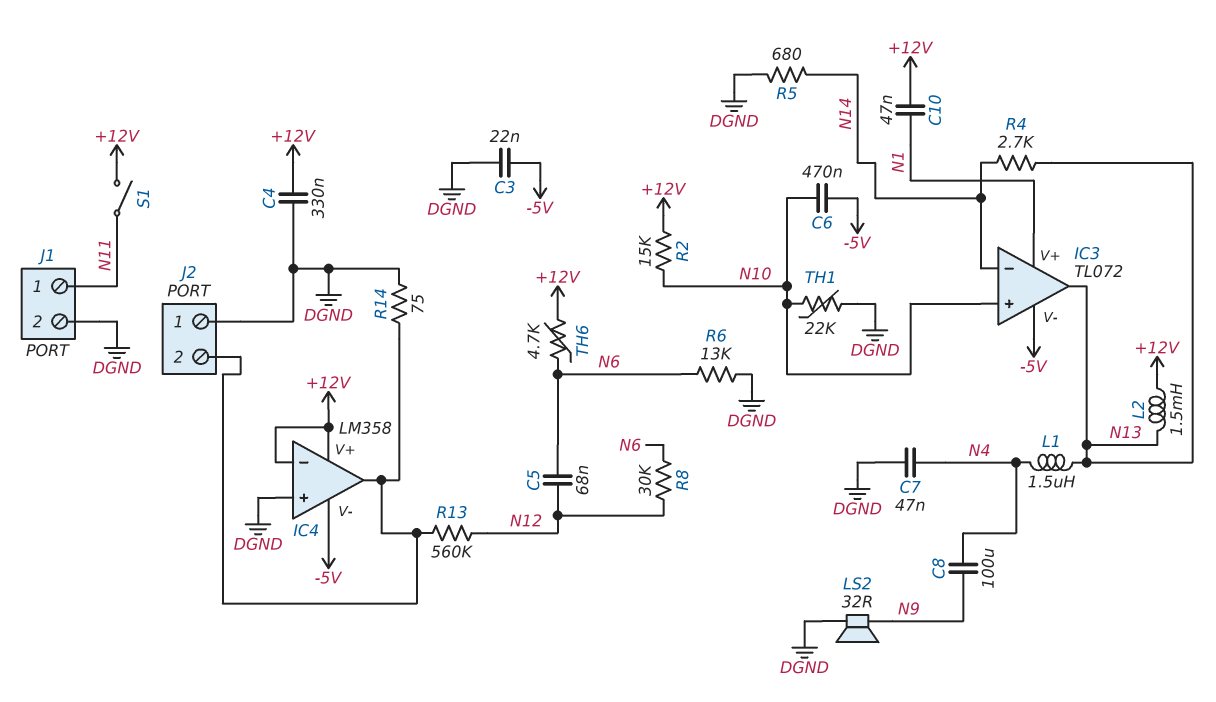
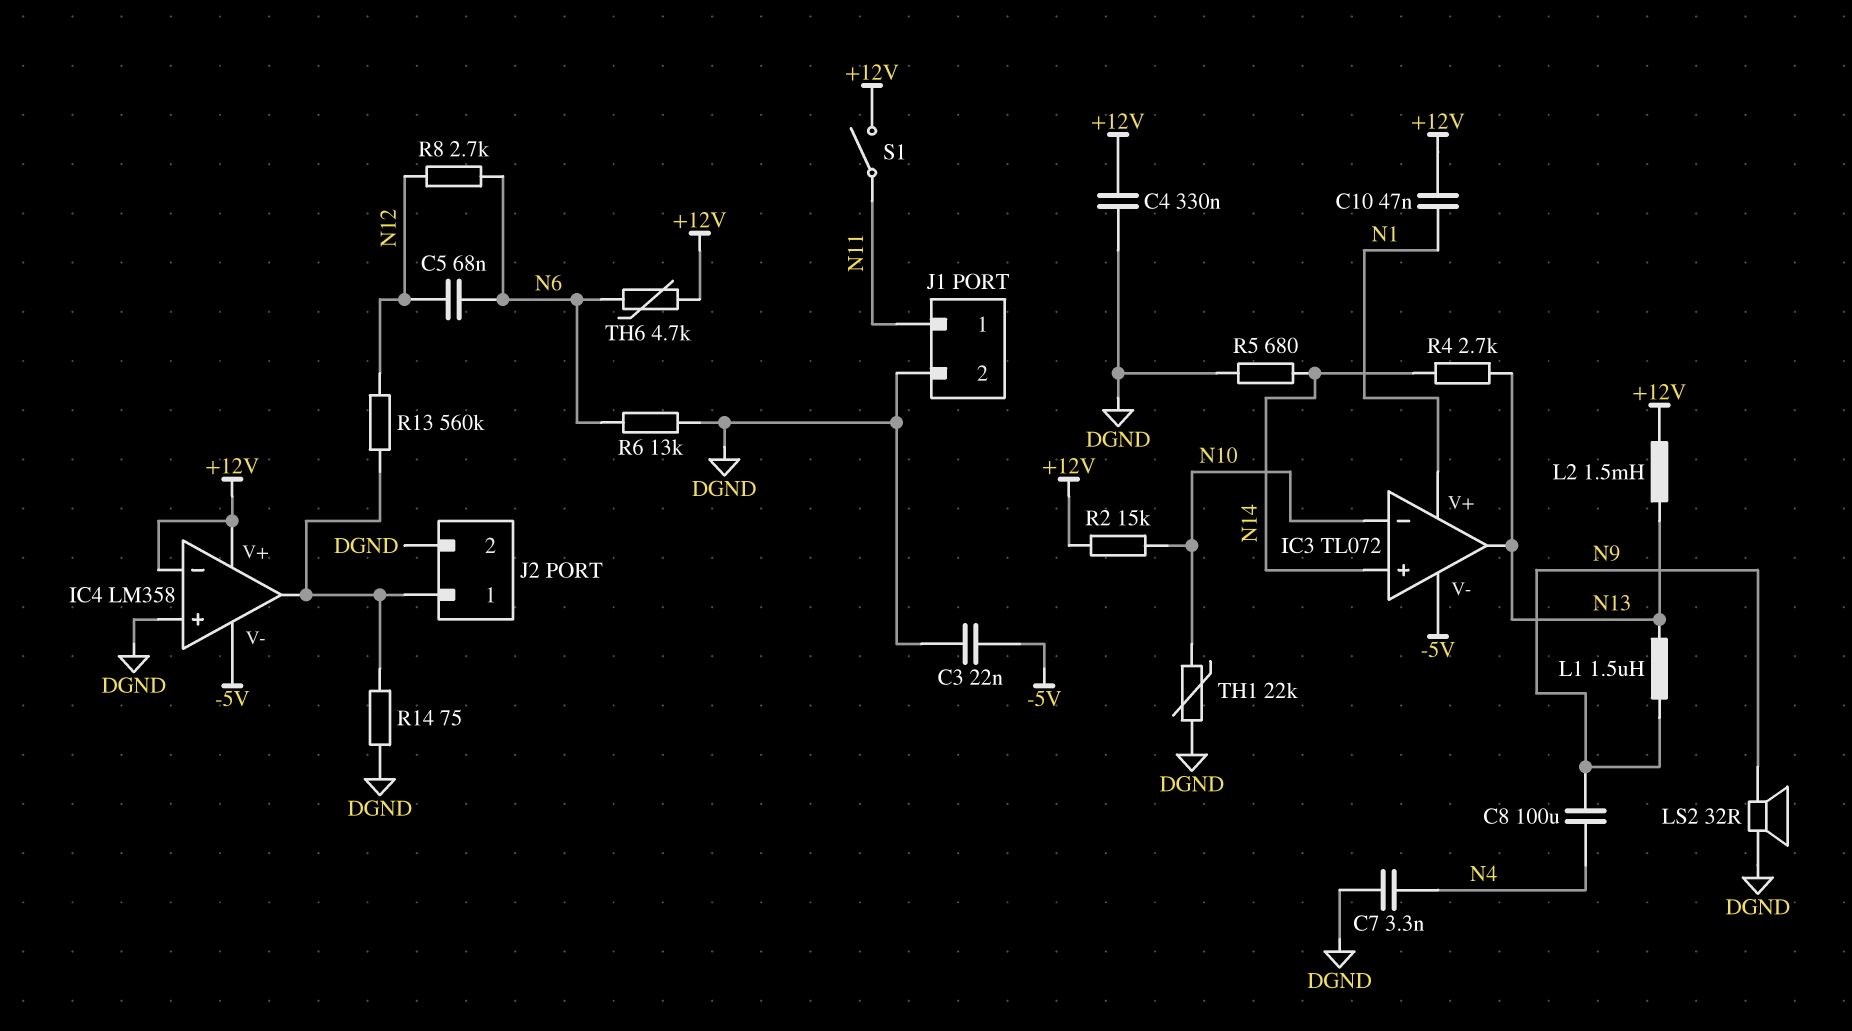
C6: 470nF (-5V, N10) -> none
C7: 47nF (DGND, N4) -> 3.3nF (DGND, N4)
IC3 pin in+: N10 -> N14
IC3 pin in-: N14 -> N10
J2 pin 1: DGND -> IC4/out
J2 pin 2: IC4/out -> DGND
L1: 1.5uH (N4, N13) -> 1.5uH (N9, N13)
R8: 30k (N6, N12) -> 2.7k (N6, N12)

